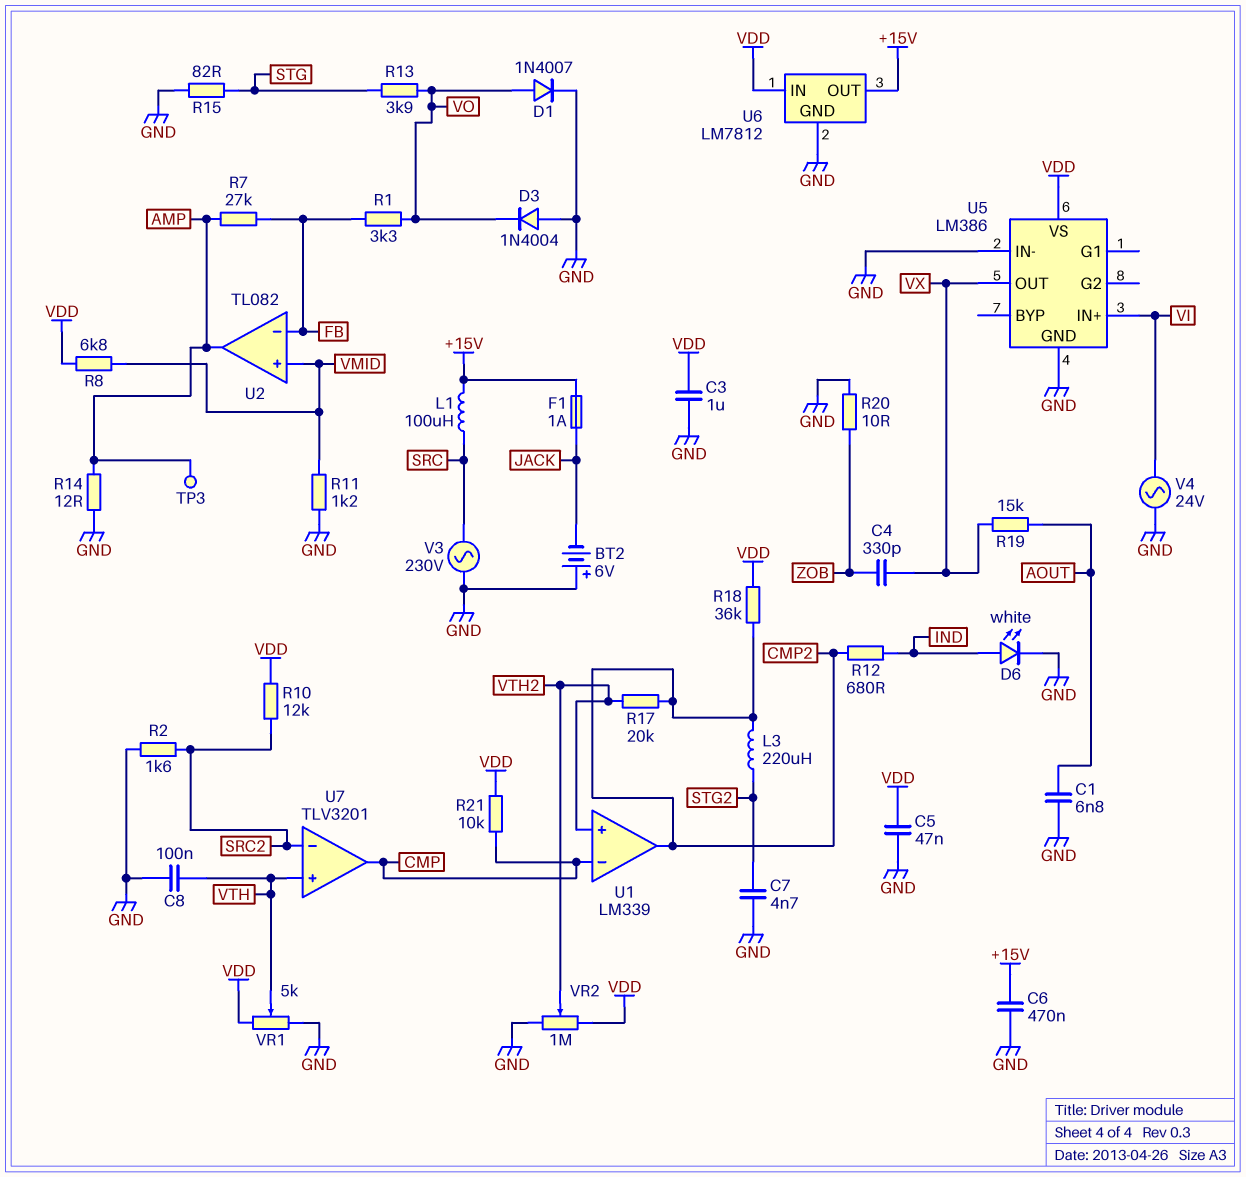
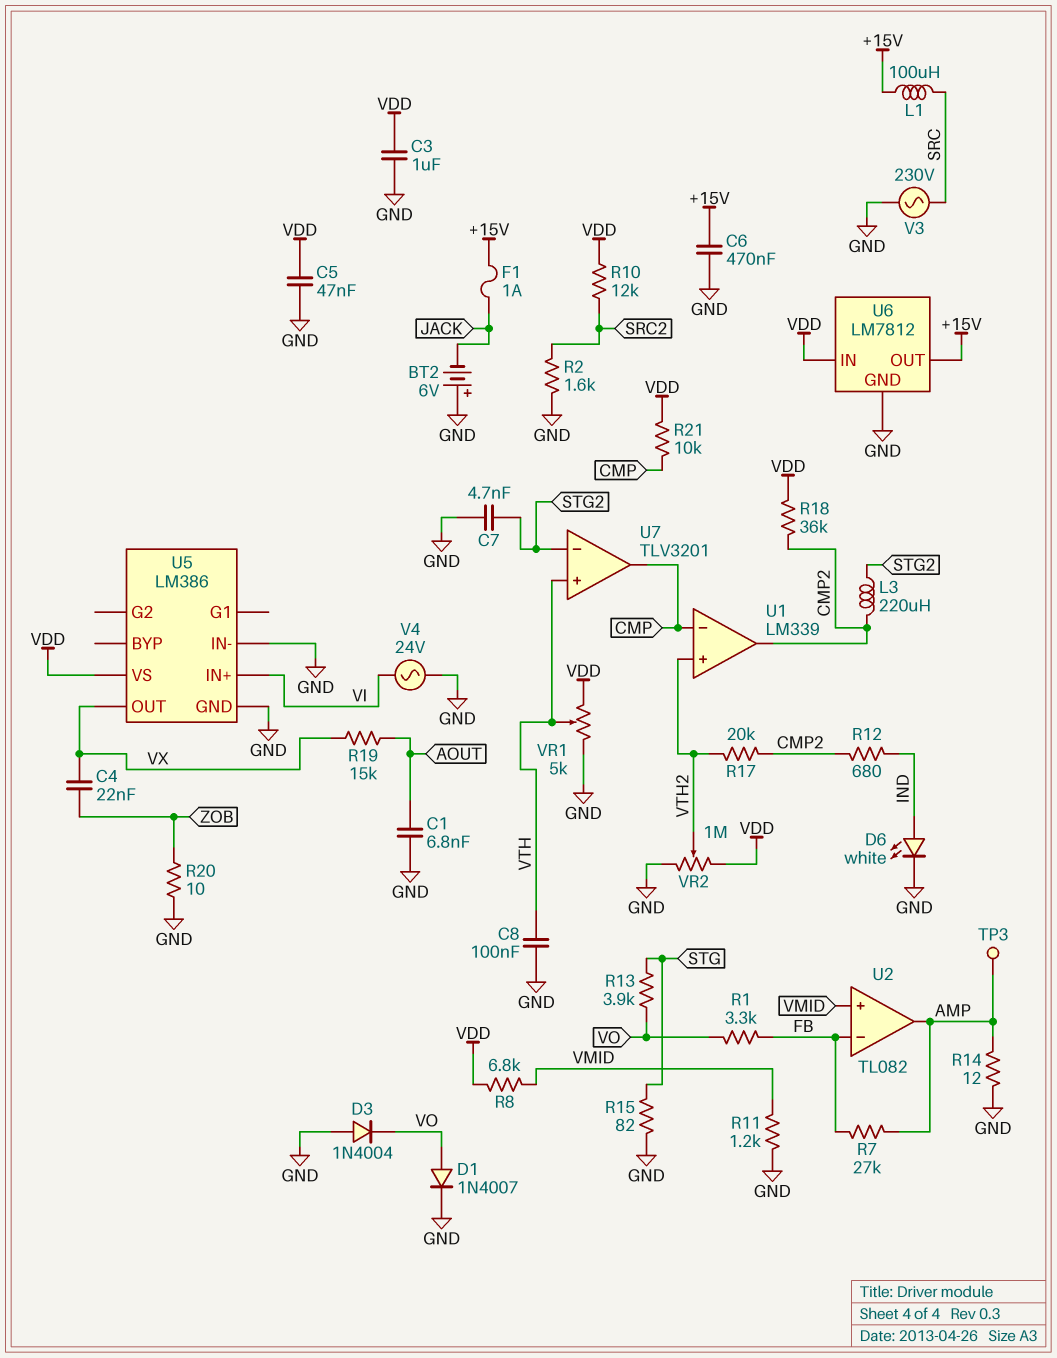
C4: 330pF (VX, ZOB) -> 22nF (VX, ZOB)
U7 pin in-: SRC2 -> STG2

